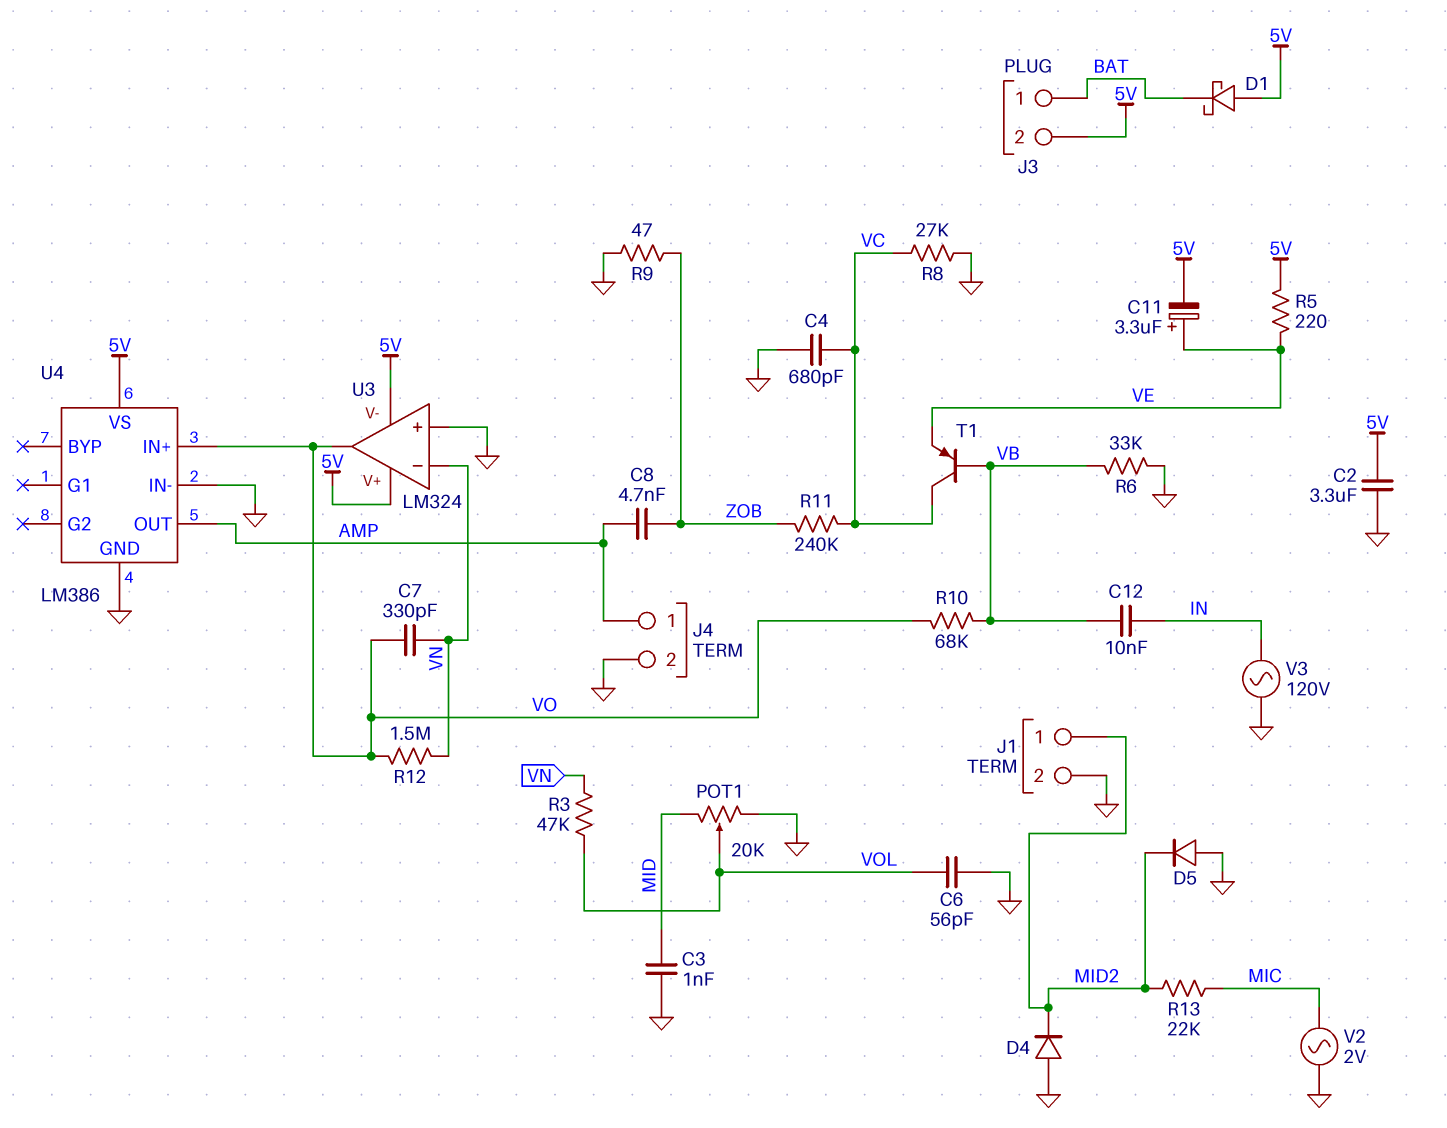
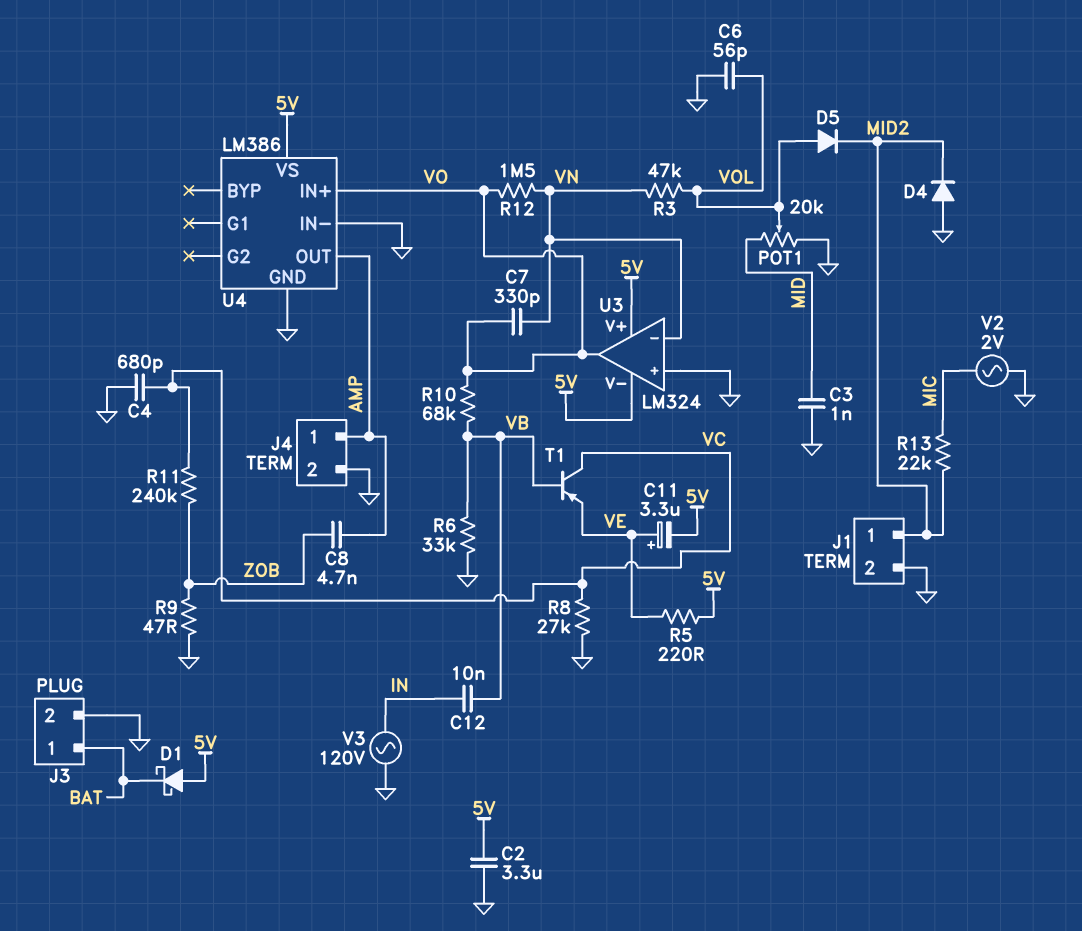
D5: diode (A GND, K MID2) -> diode (A VOL, K MID2)
J3 pin 2: 5V -> GND

